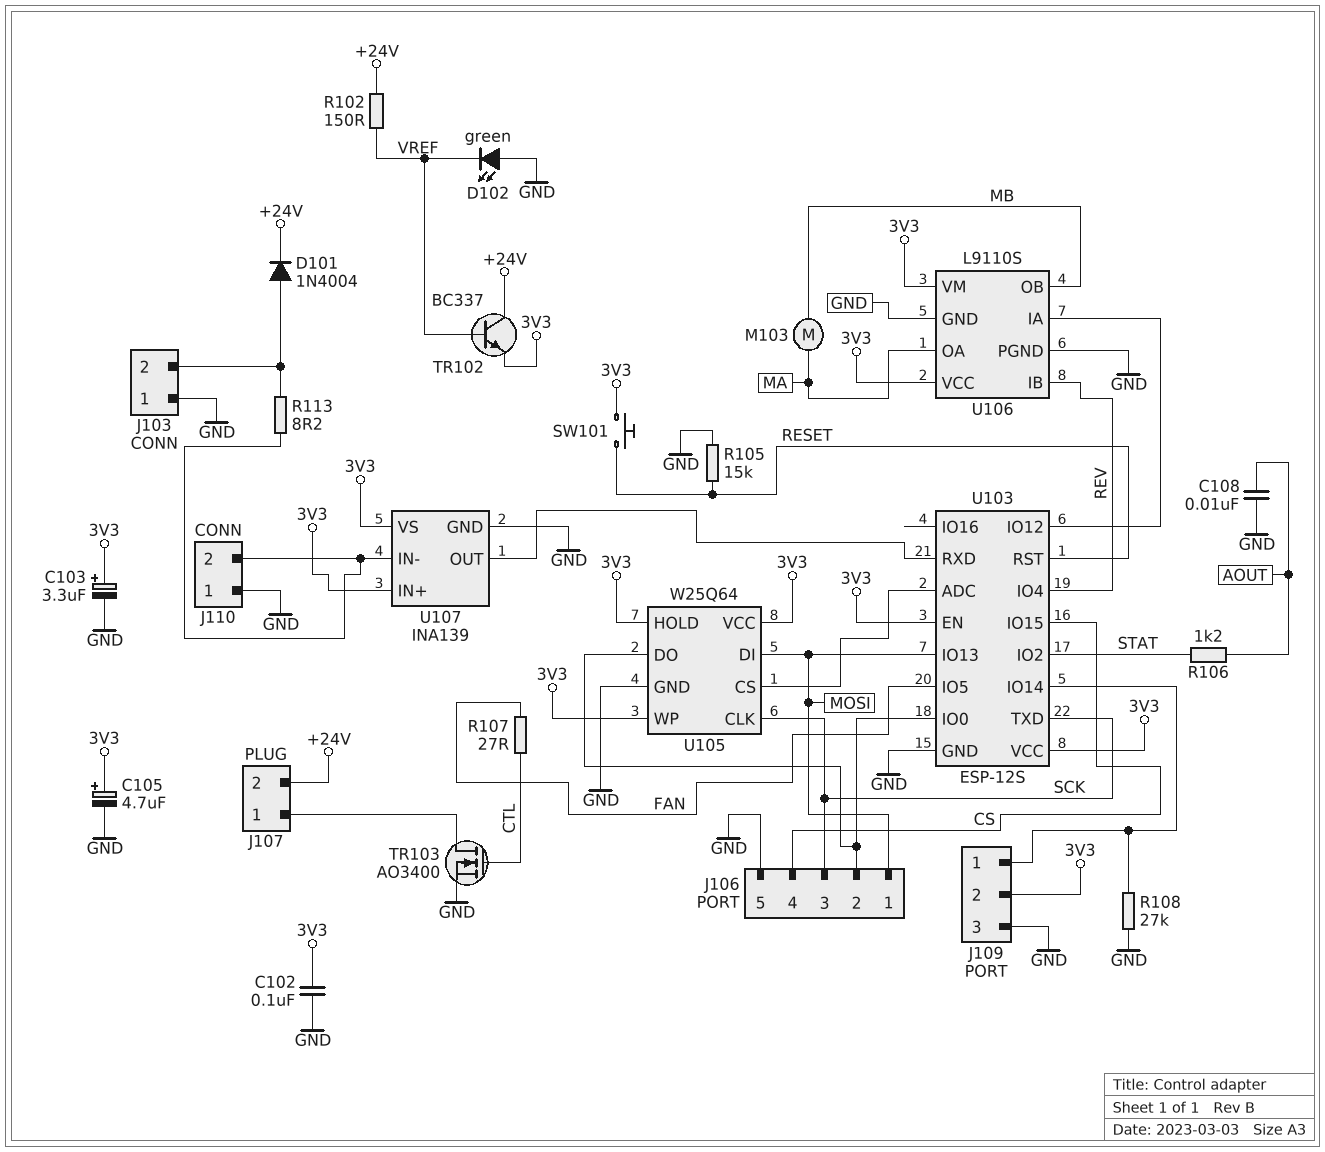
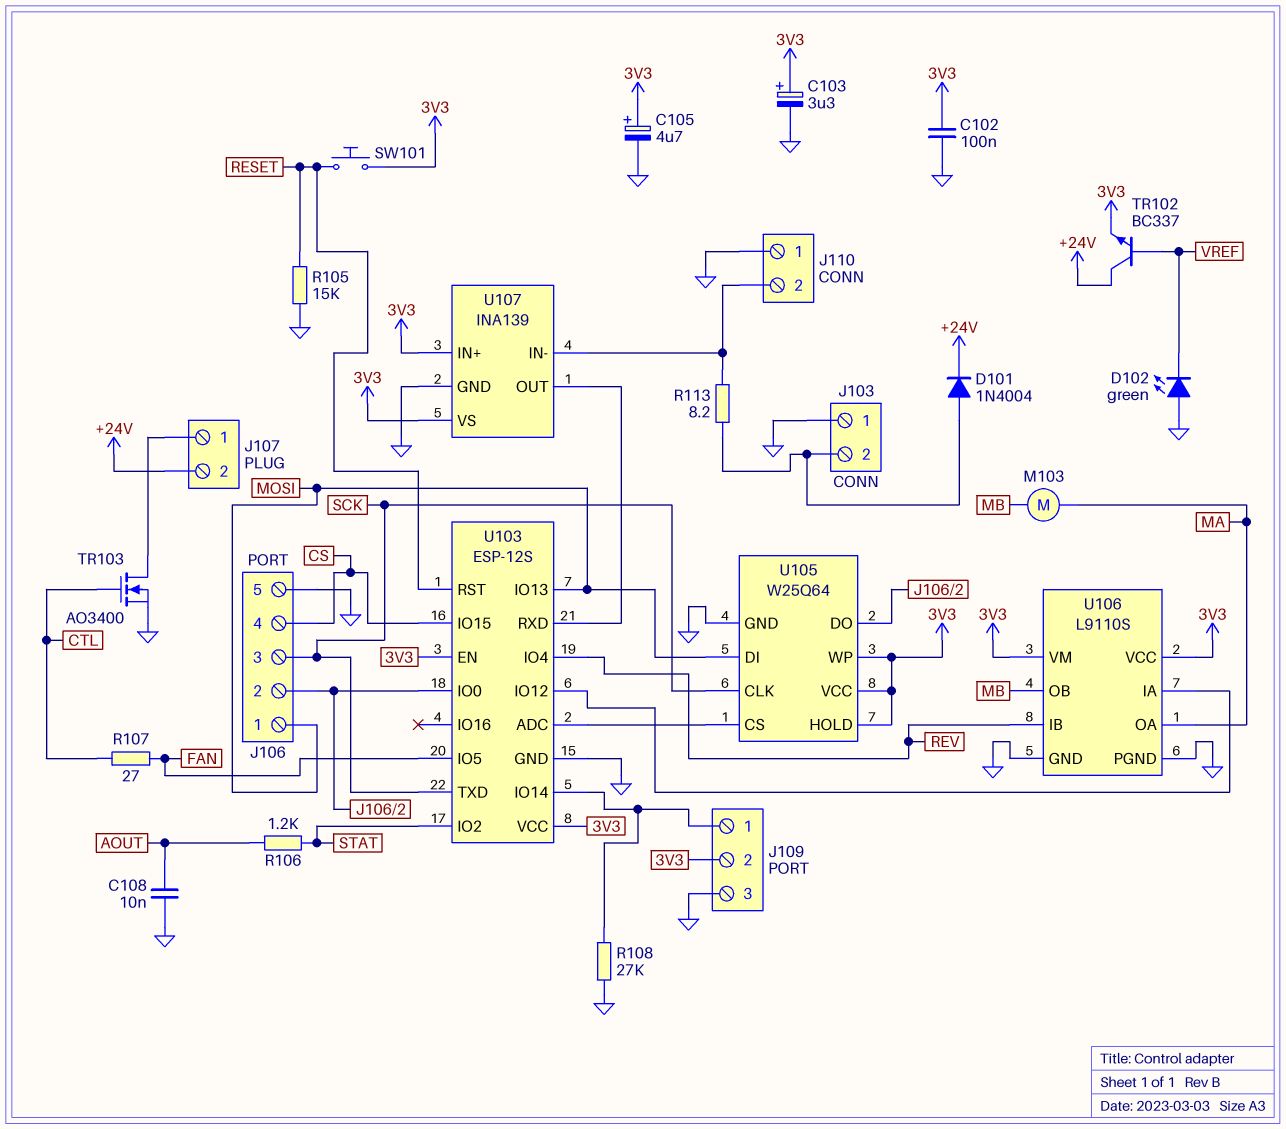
R102: 150 (+24V, VREF) -> none

